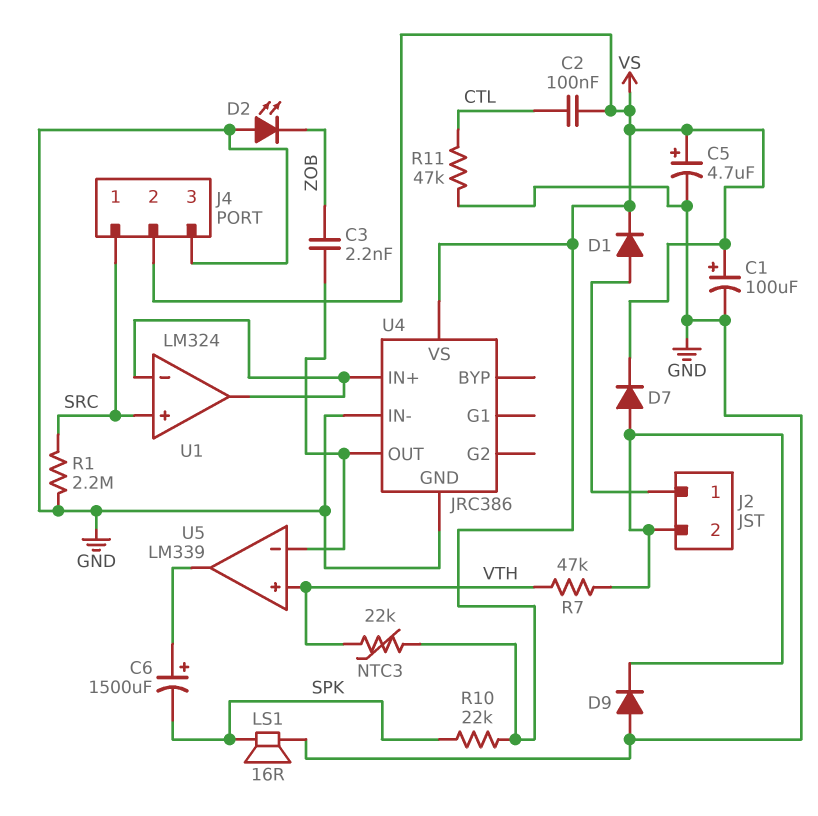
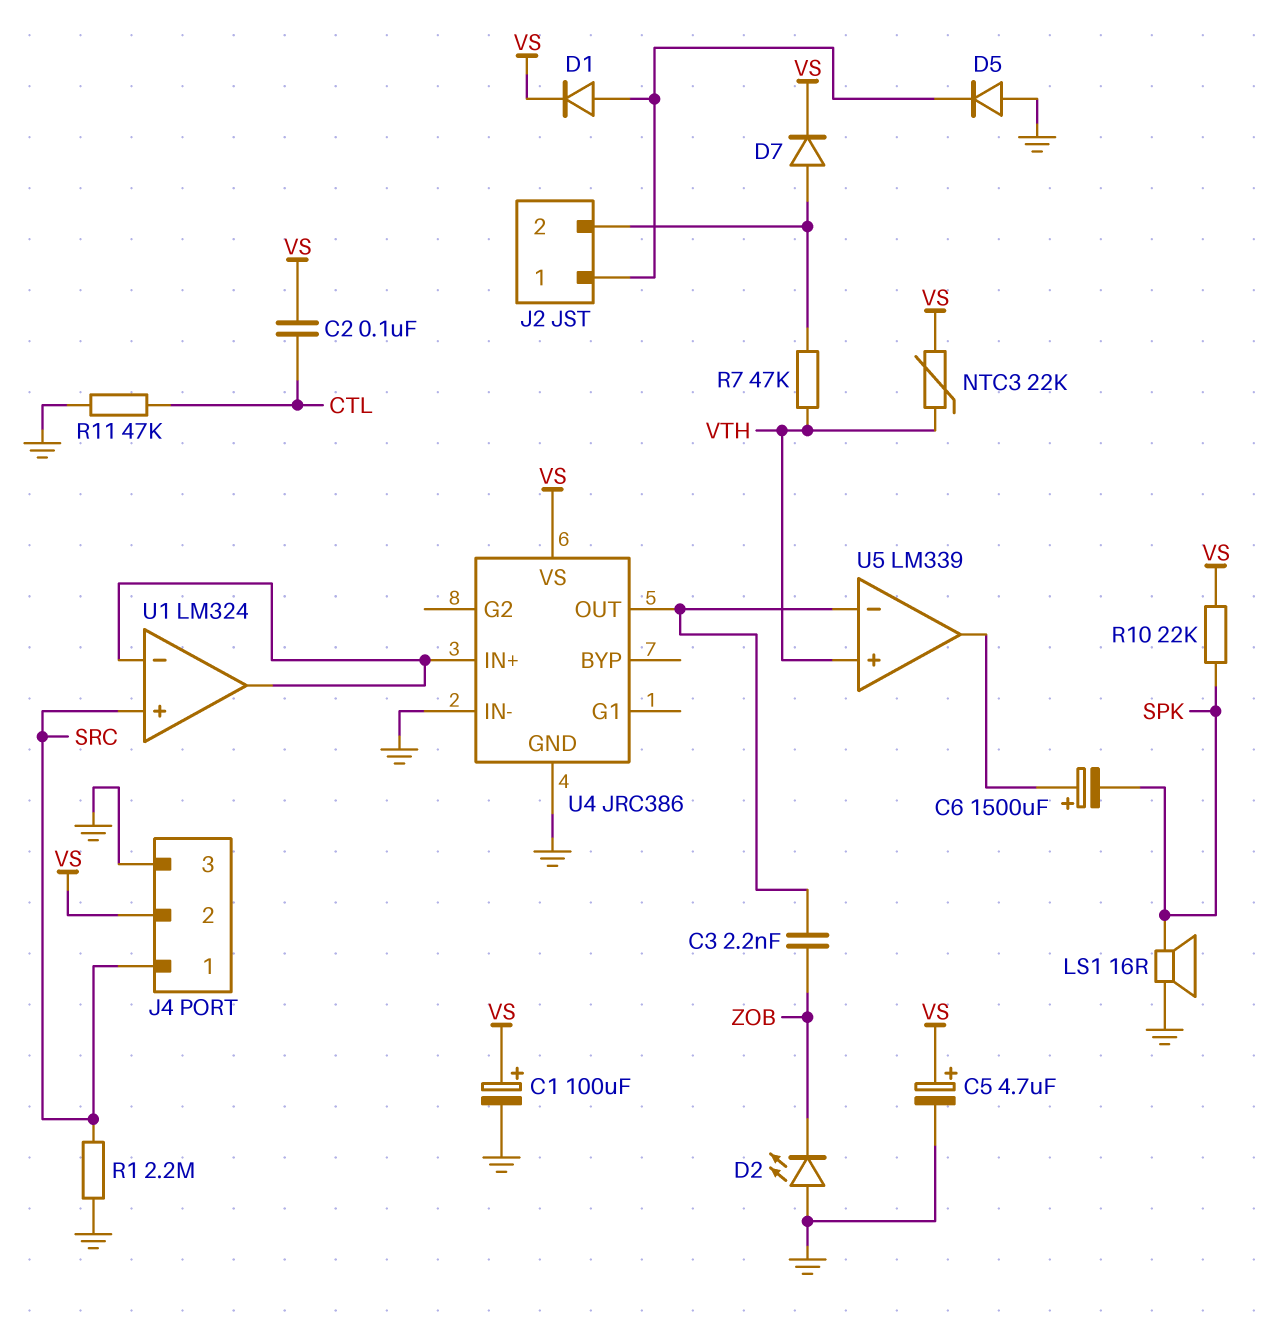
D5: none -> diode (A GND, K J2/1)
D9: diode (A GND, K J2/2) -> none

